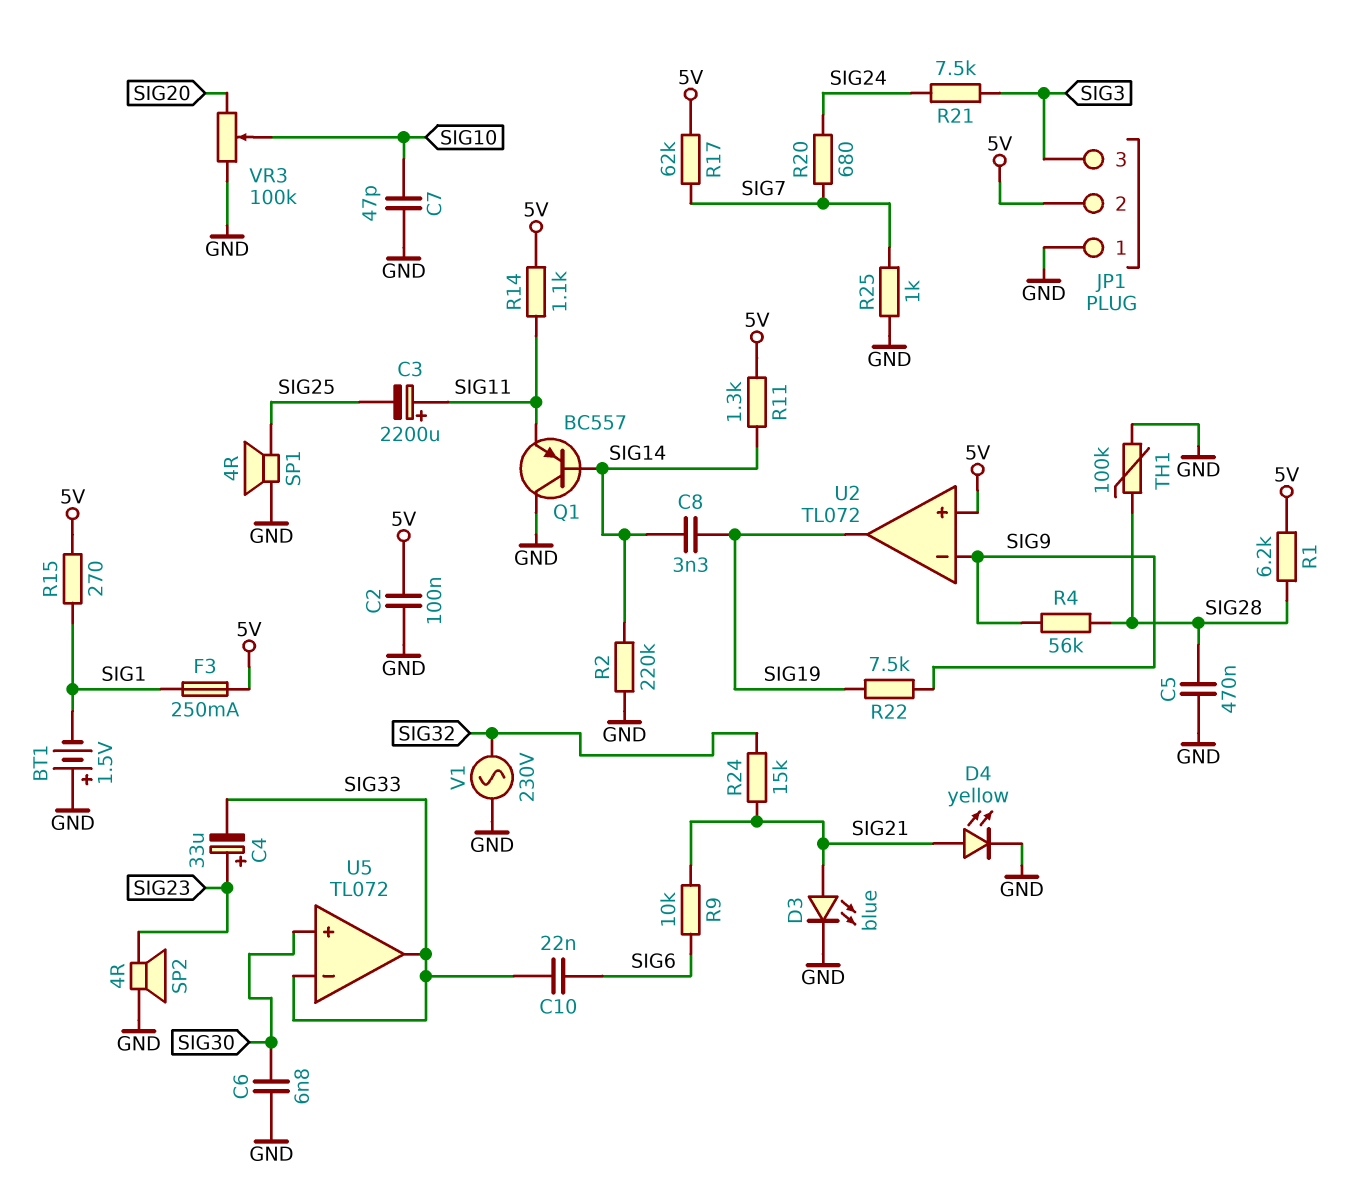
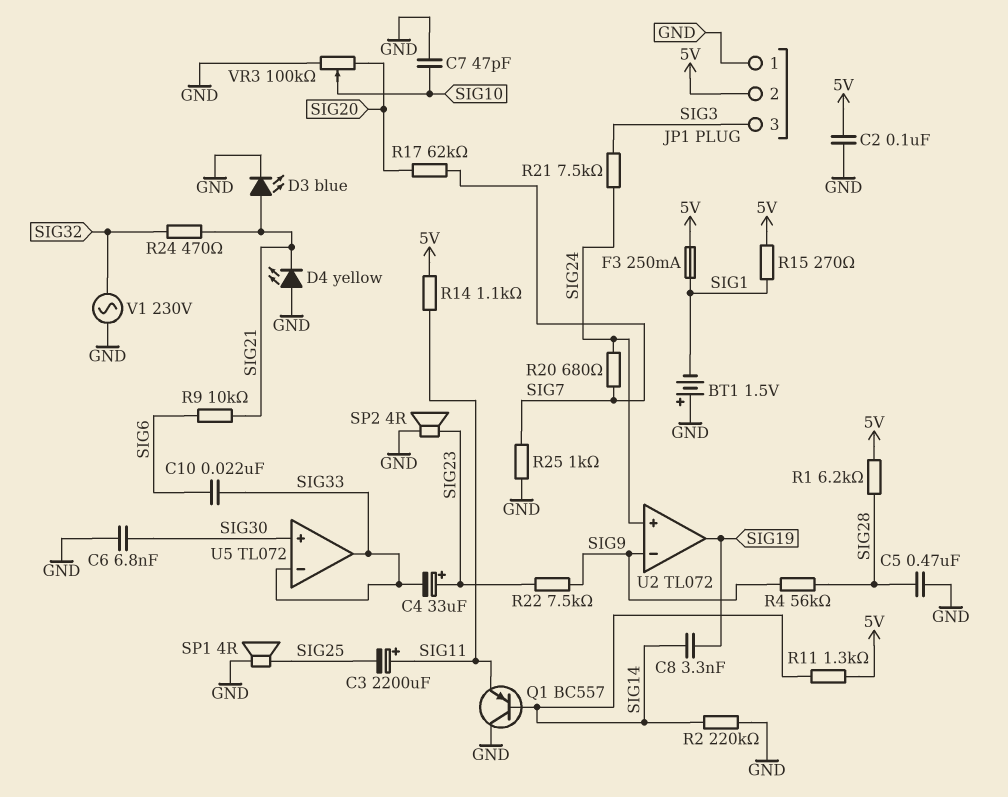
D4: LED yellow (A SIG21, K GND) -> LED yellow (A GND, K SIG21)
R17: 62k (5V, SIG7) -> 62k (SIG7, SIG20)
R22: 7.5k (SIG9, SIG19) -> 7.5k (SIG9, SIG23)
R24: 15k (SIG21, SIG32) -> 470 (SIG21, SIG32)
TH1: 100k (GND, SIG28) -> none
U2 pin in+: 5V -> SIG24

